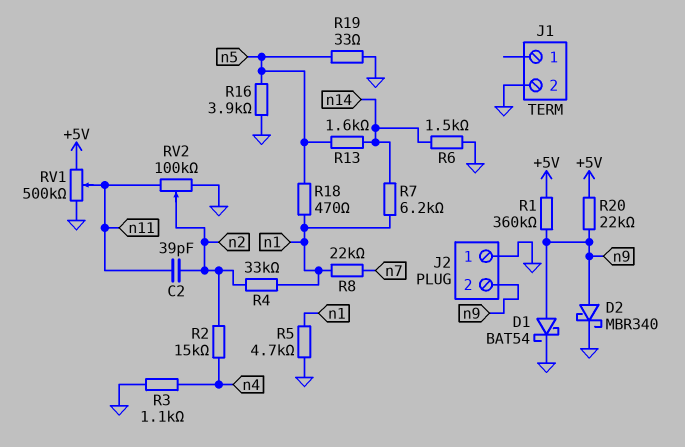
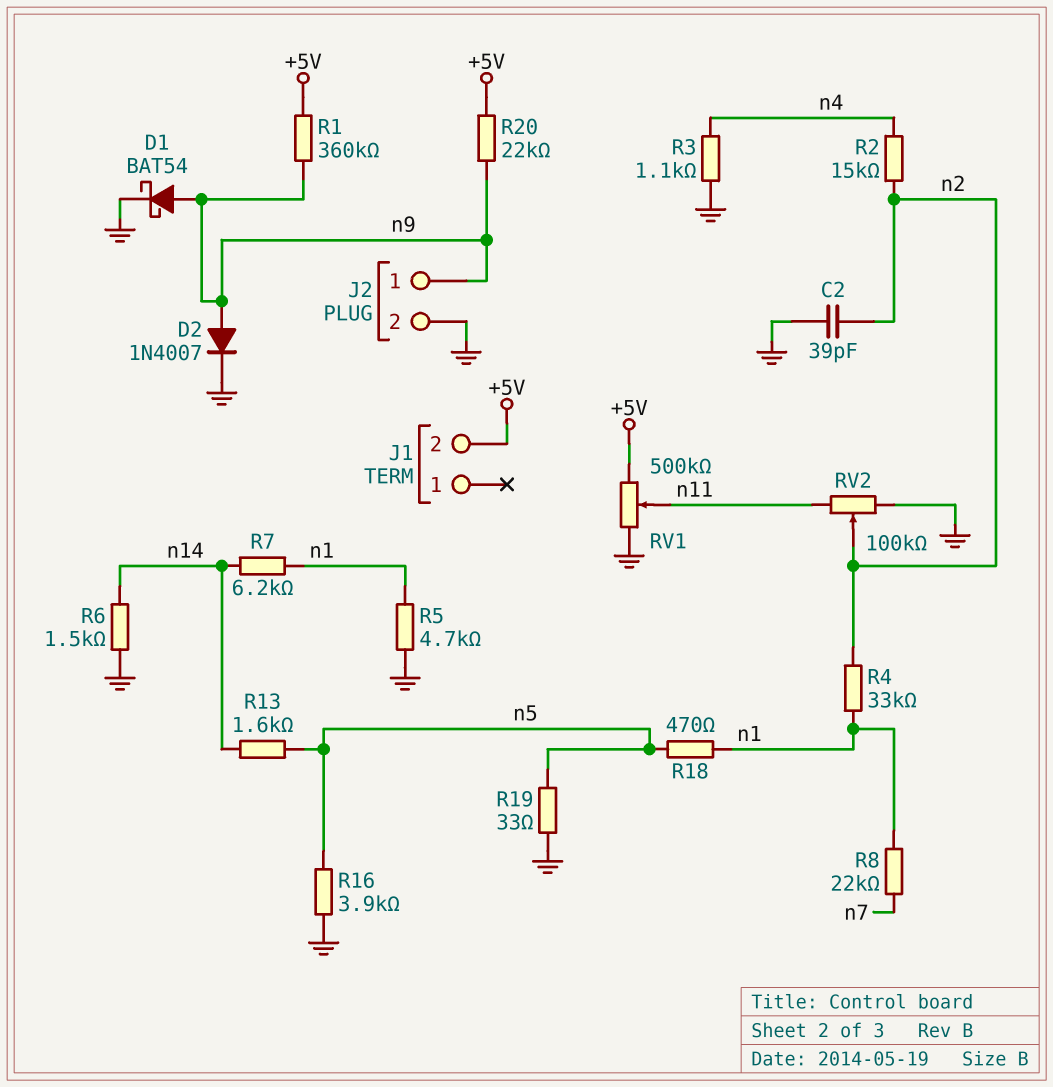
C2: 39pF (n2, n11) -> 39pF (GND, n2)
D2: schottky MBR340 (A n9, K GND) -> diode 1N4007 (A n9, K GND)
J1 pin 2: GND -> +5V
J2 pin 1: GND -> n9
J2 pin 2: n9 -> GND

